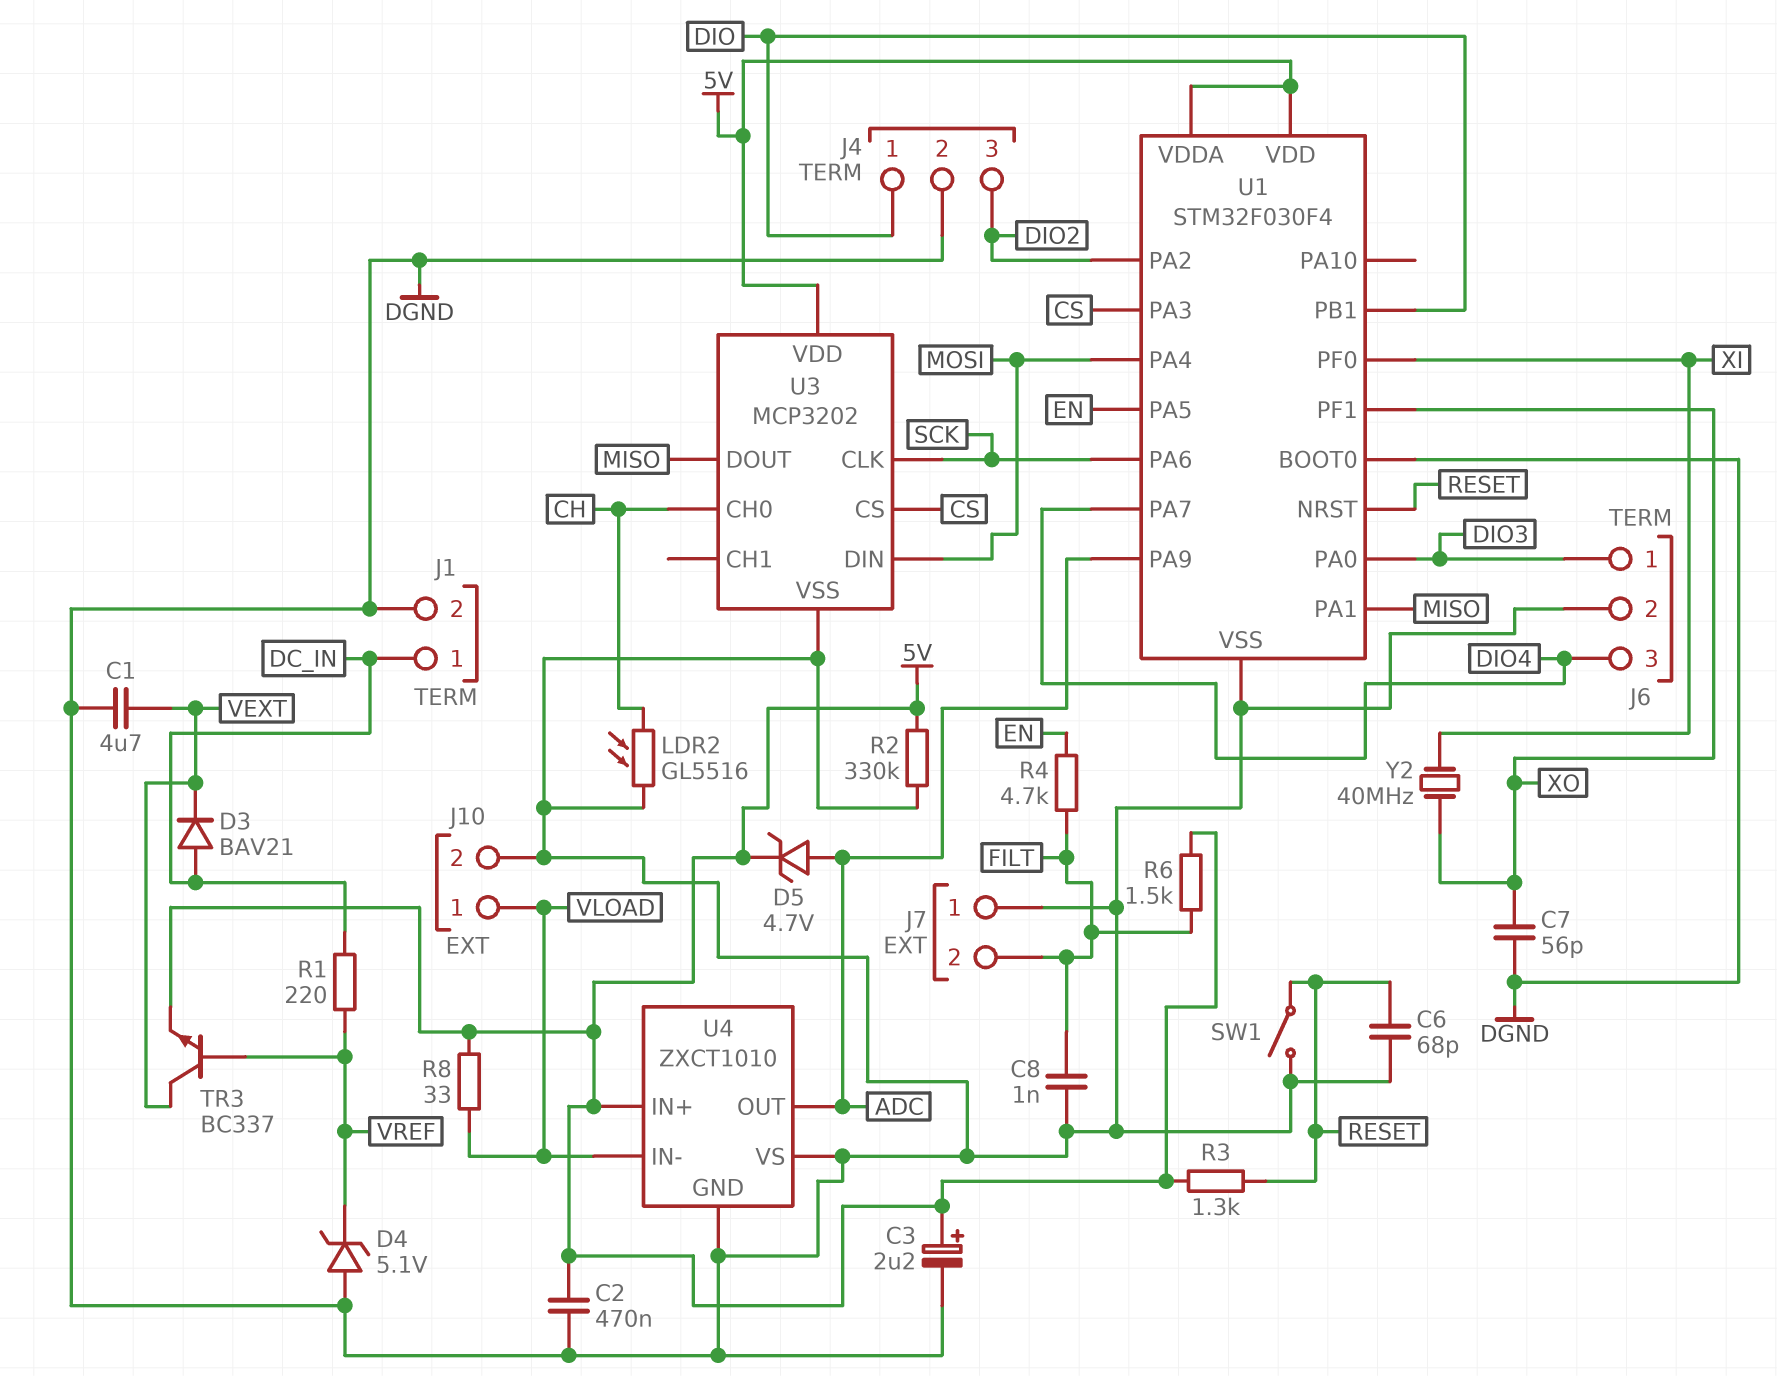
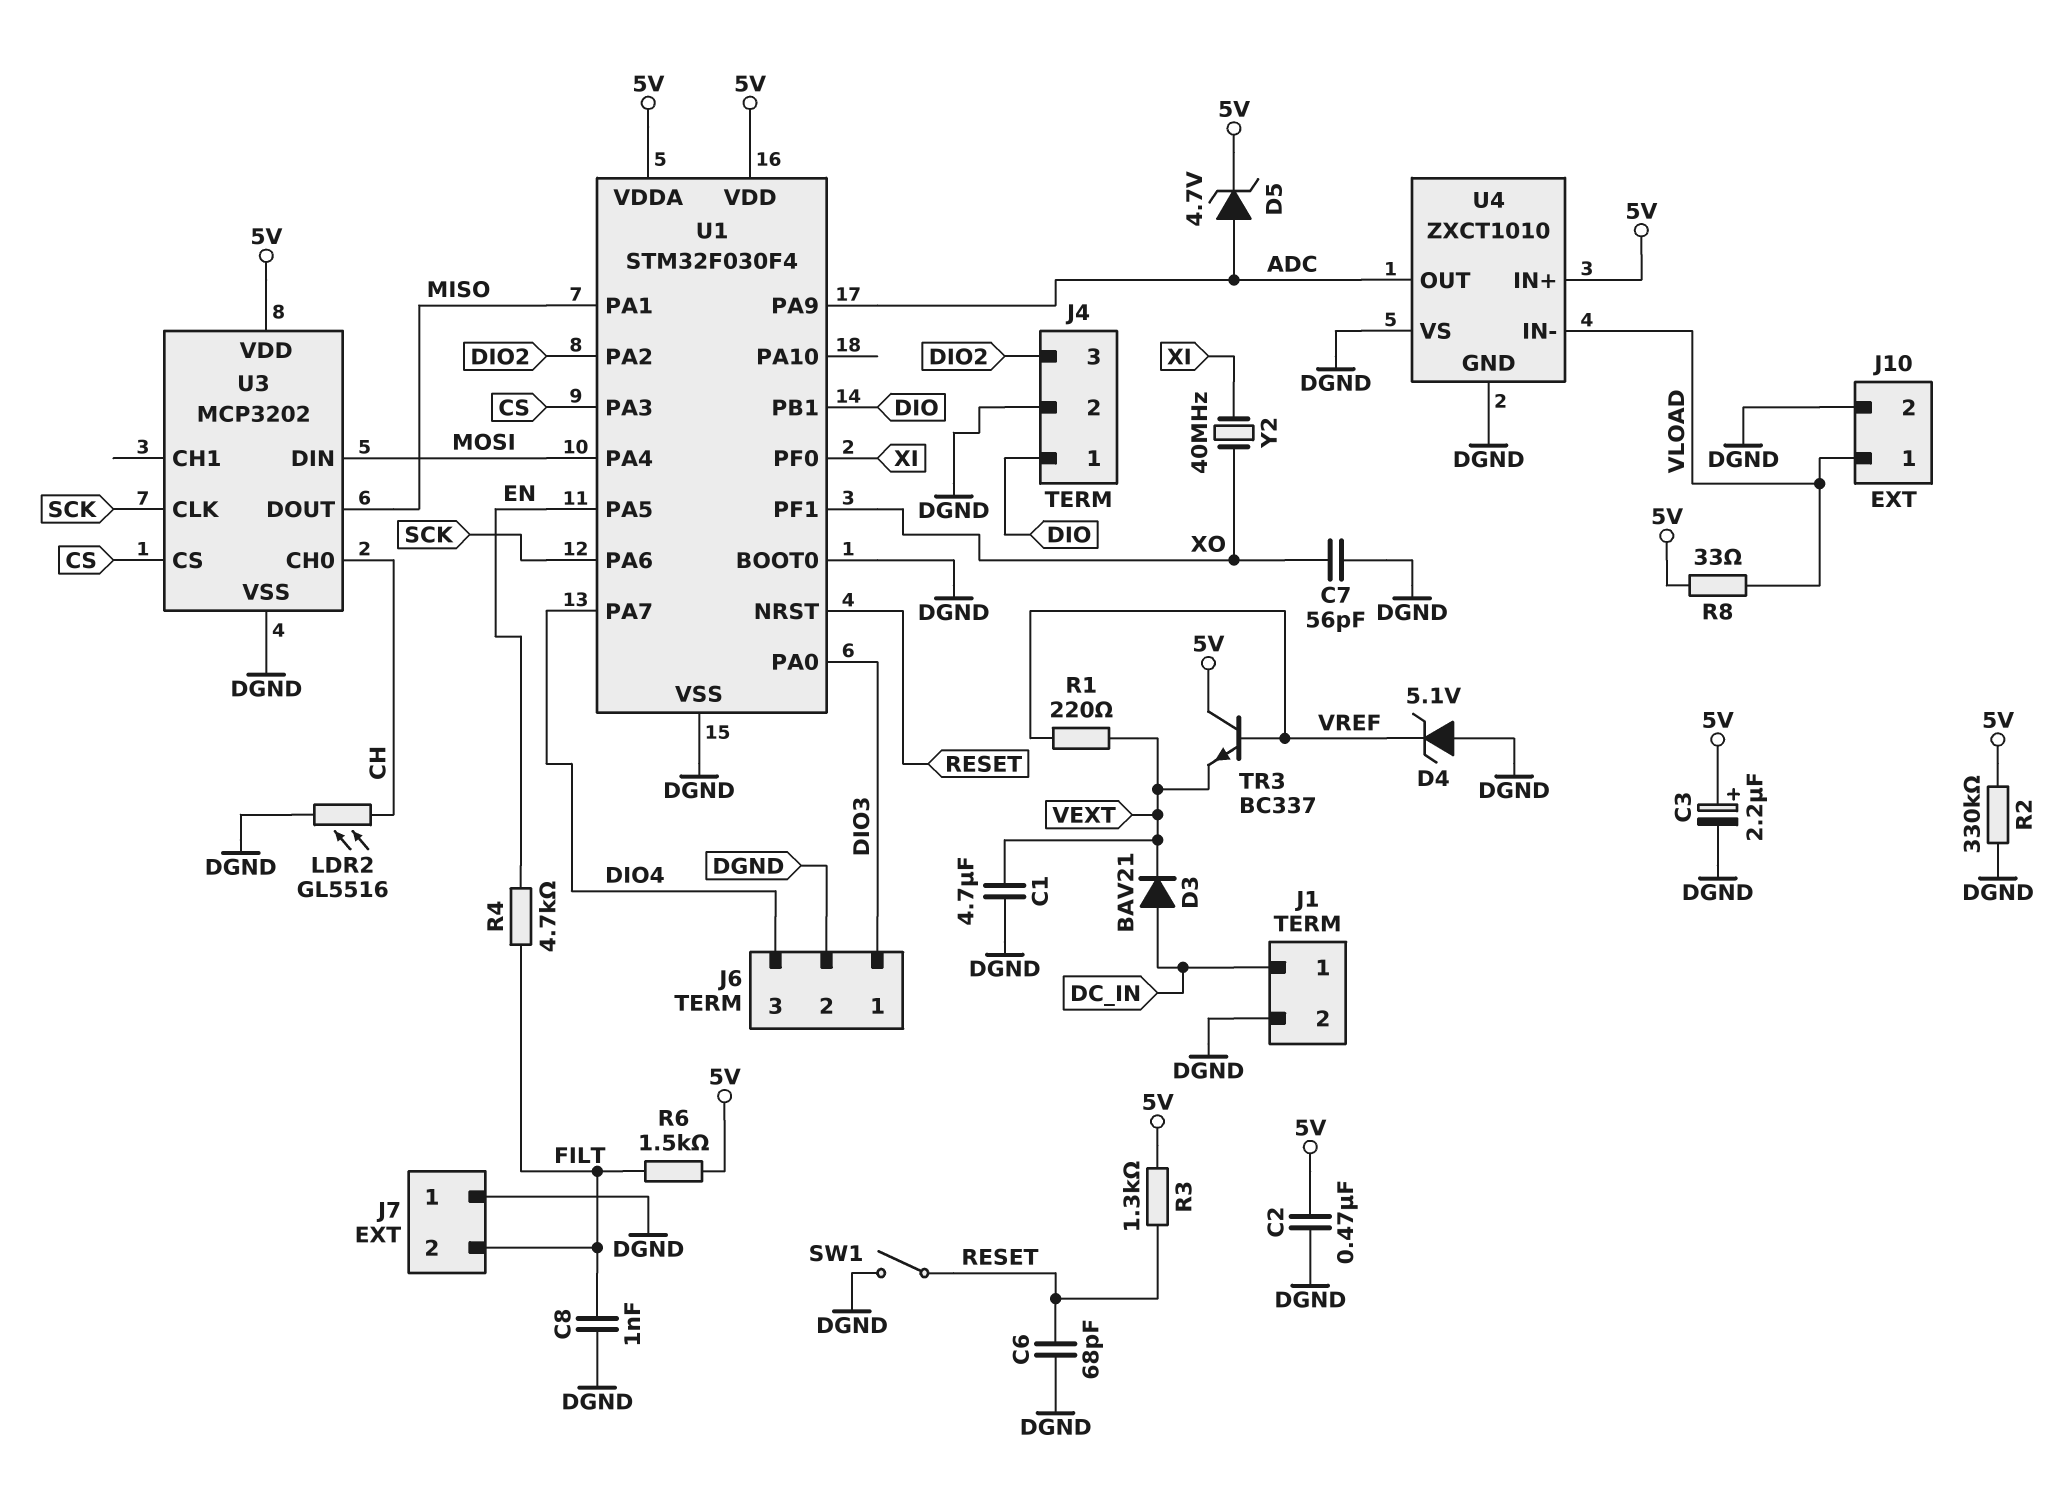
R1: 220 (DC_IN, VREF) -> 220 (VEXT, VREF)
TR3: NPN BC337 (B VREF, C VEXT, E 5V) -> NPN BC337 (B VREF, C 5V, E VEXT)

